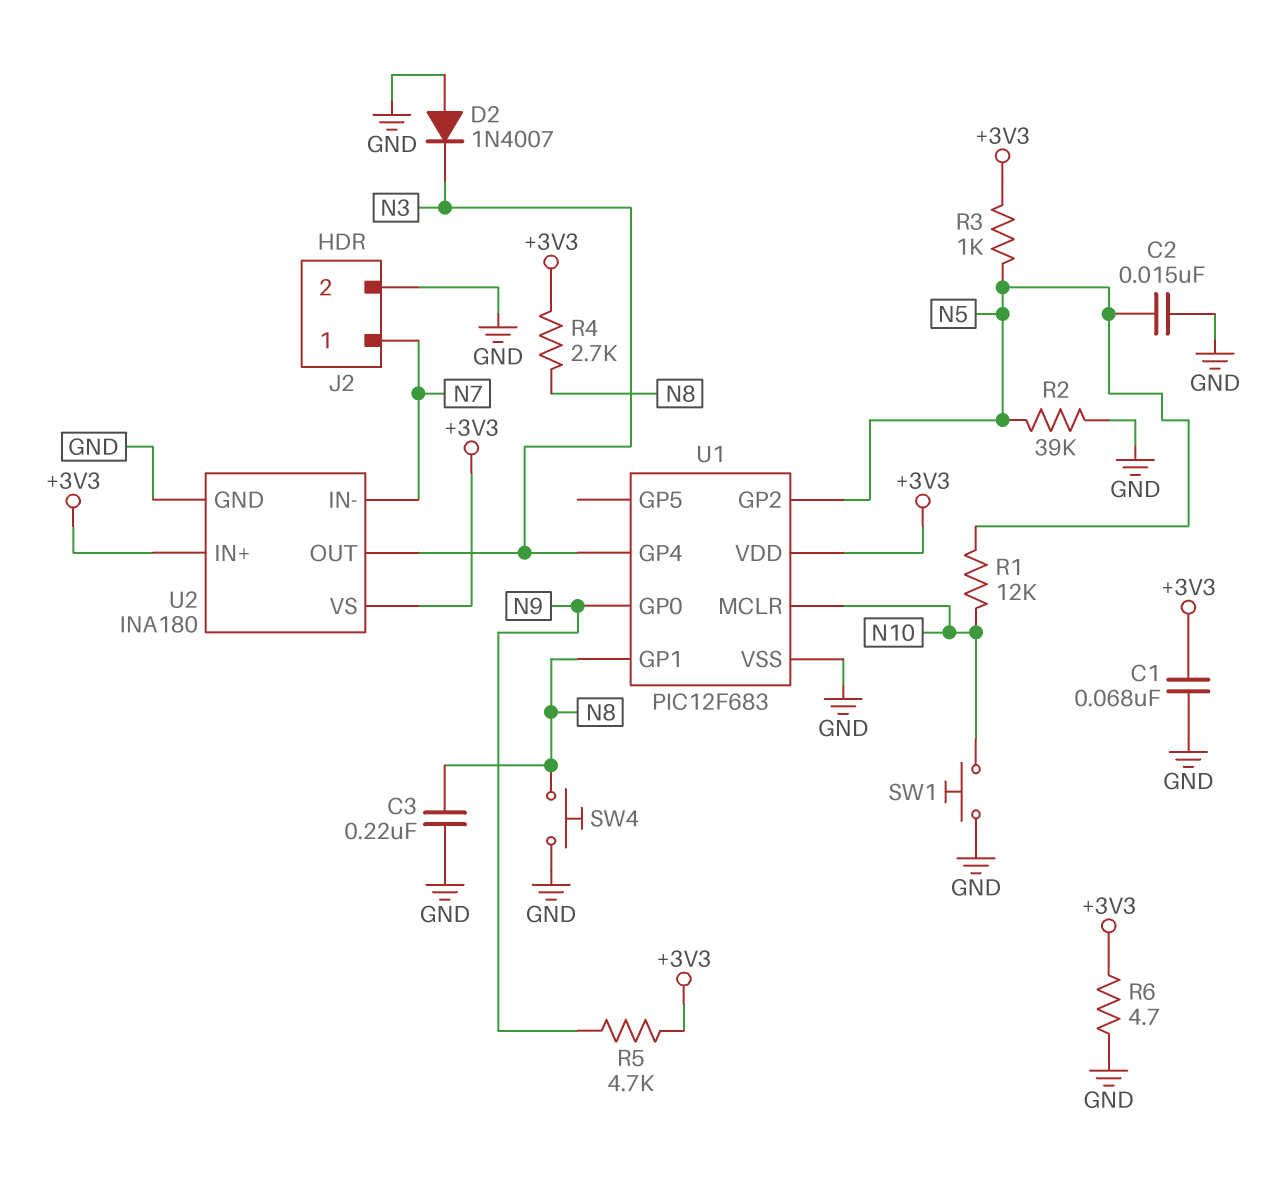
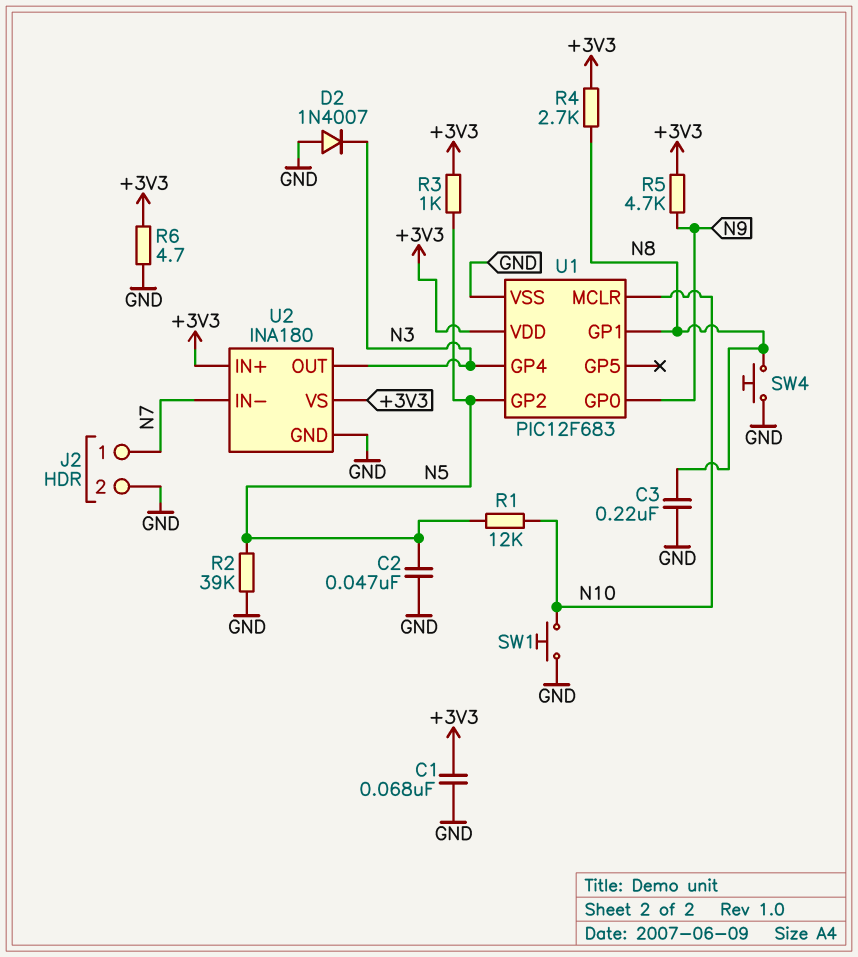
C2: 15nF (GND, N5) -> 47nF (GND, N5)

